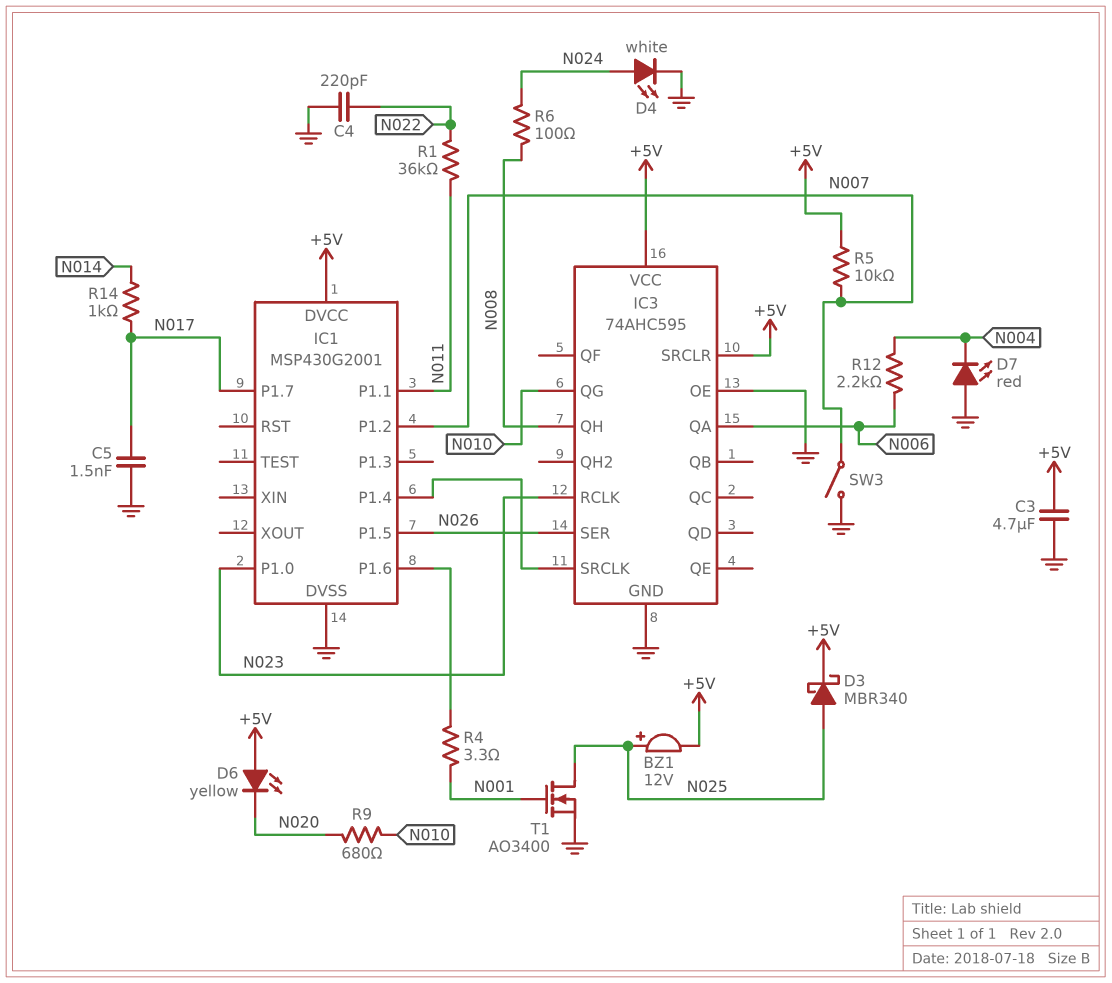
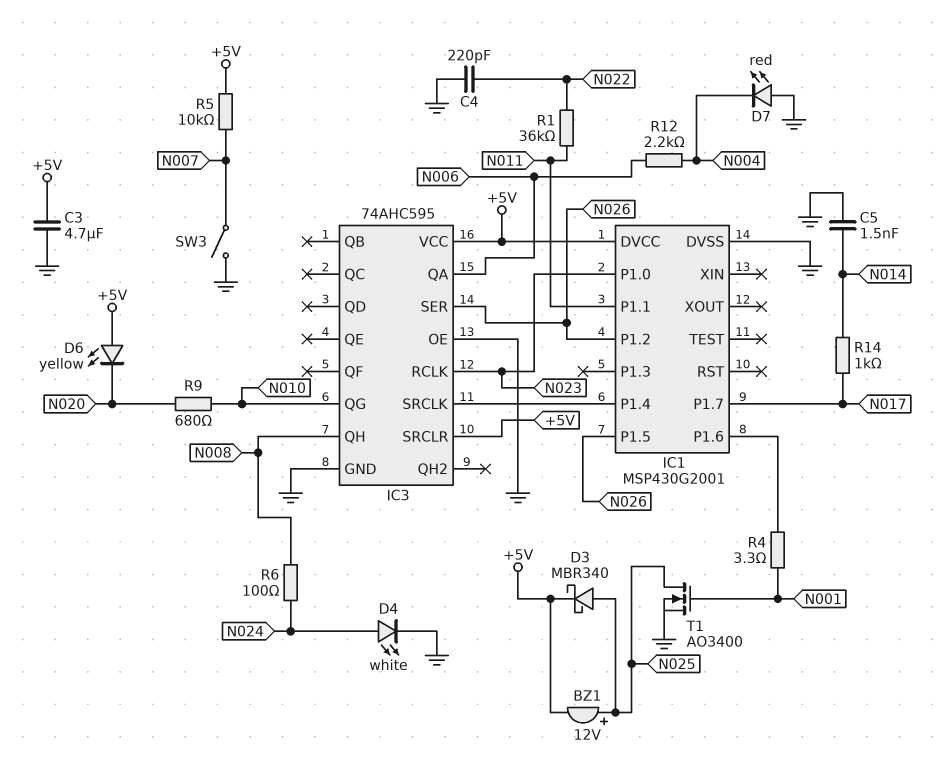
C5: 1.5nF (GND, N017) -> 1.5nF (GND, N014)
IC1 pin P1.2: N007 -> N026

